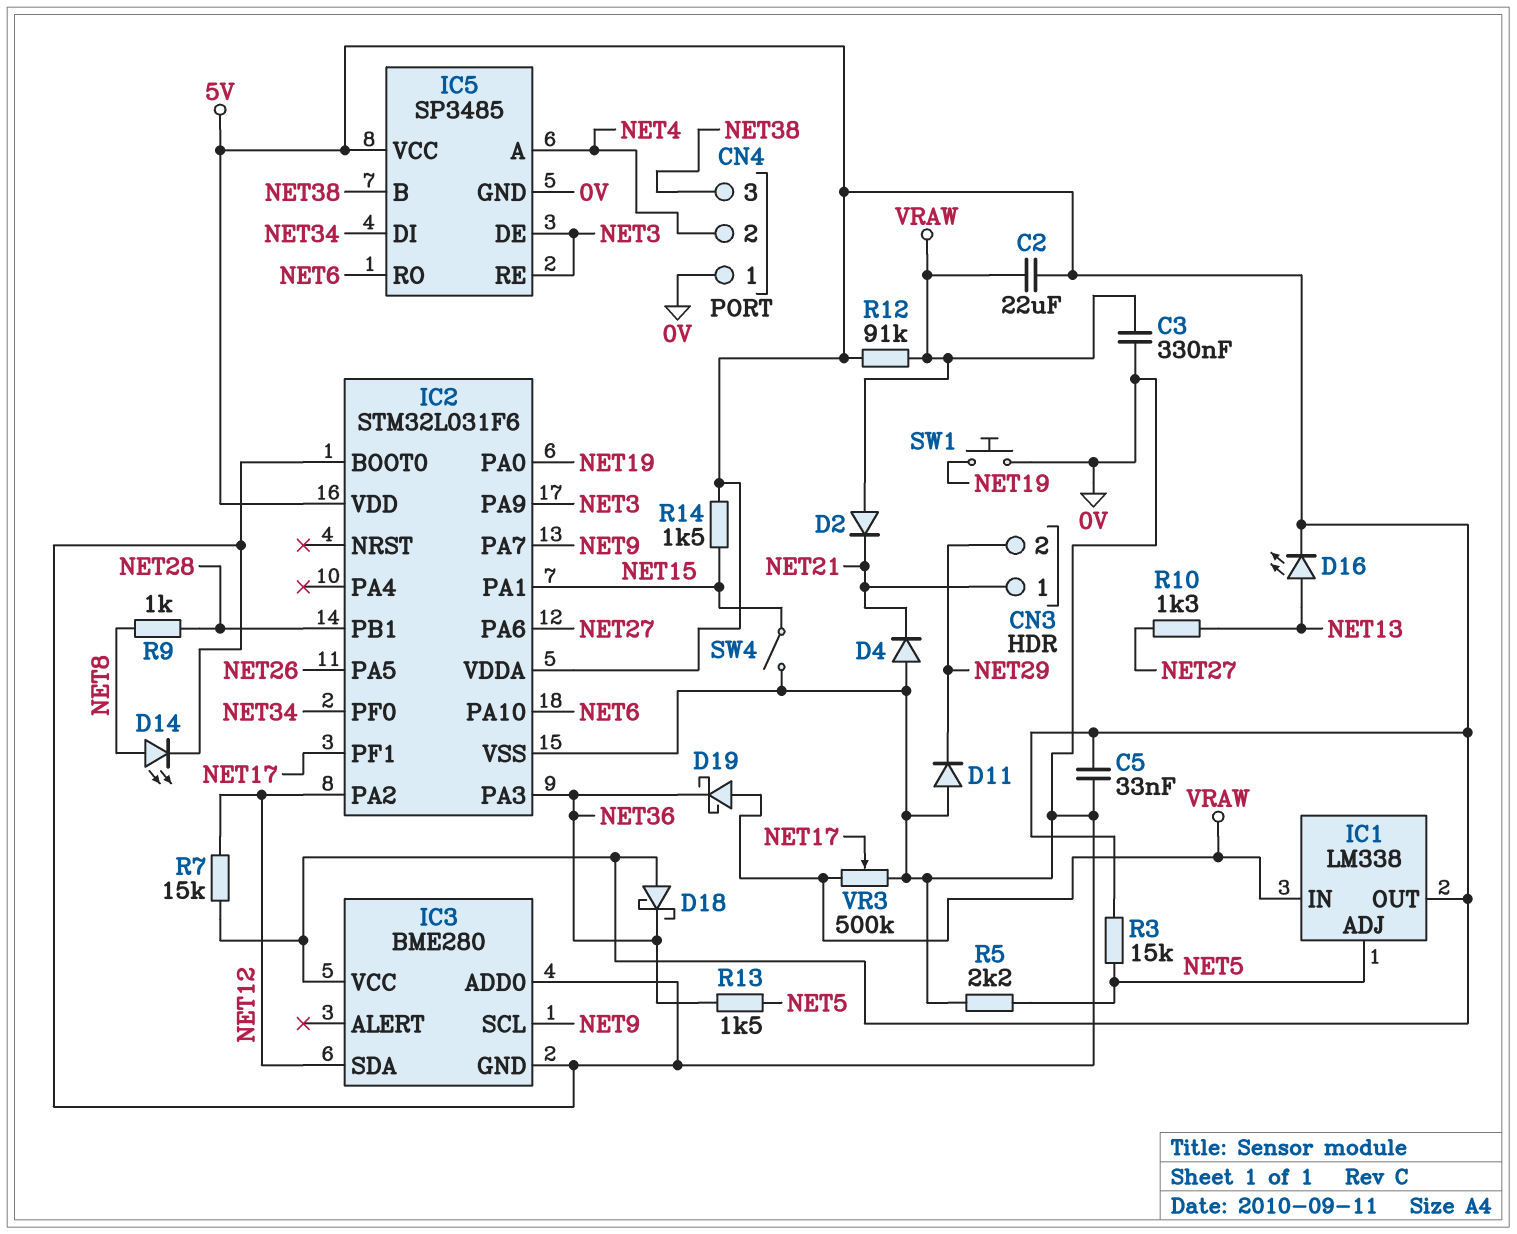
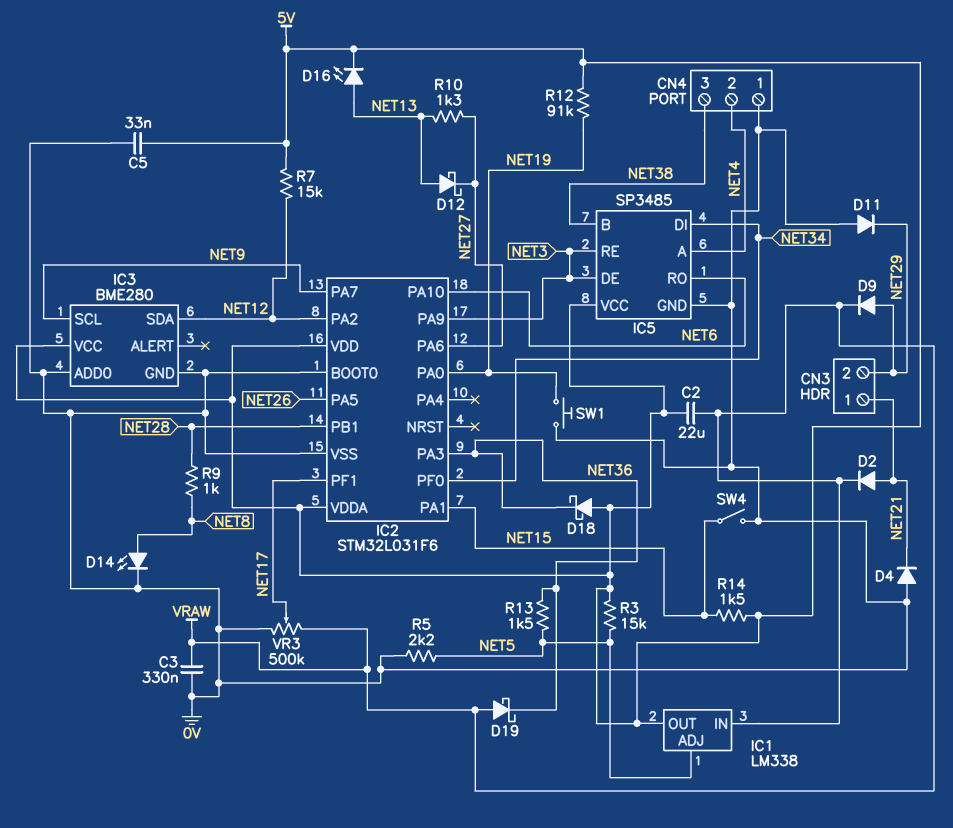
D2: diode (A VRAW, K NET21) -> diode (A NET21, K VRAW)
D9: none -> diode (A NET29, K VRAW)
D12: none -> schottky (A NET13, K NET27)
R12: 91k (5V, VRAW) -> 91k (5V, NET19)

